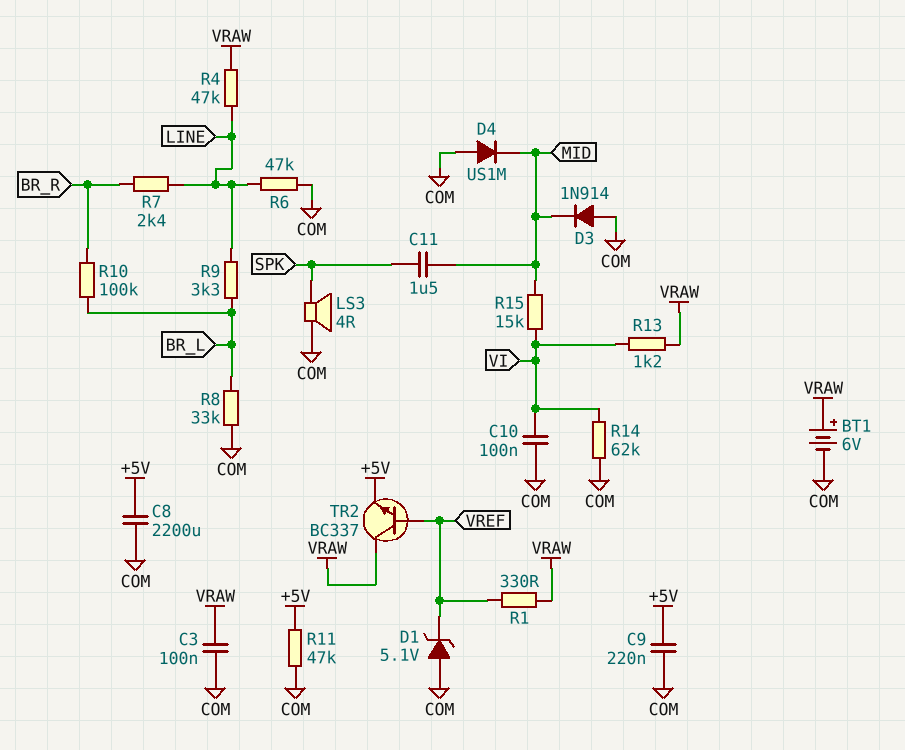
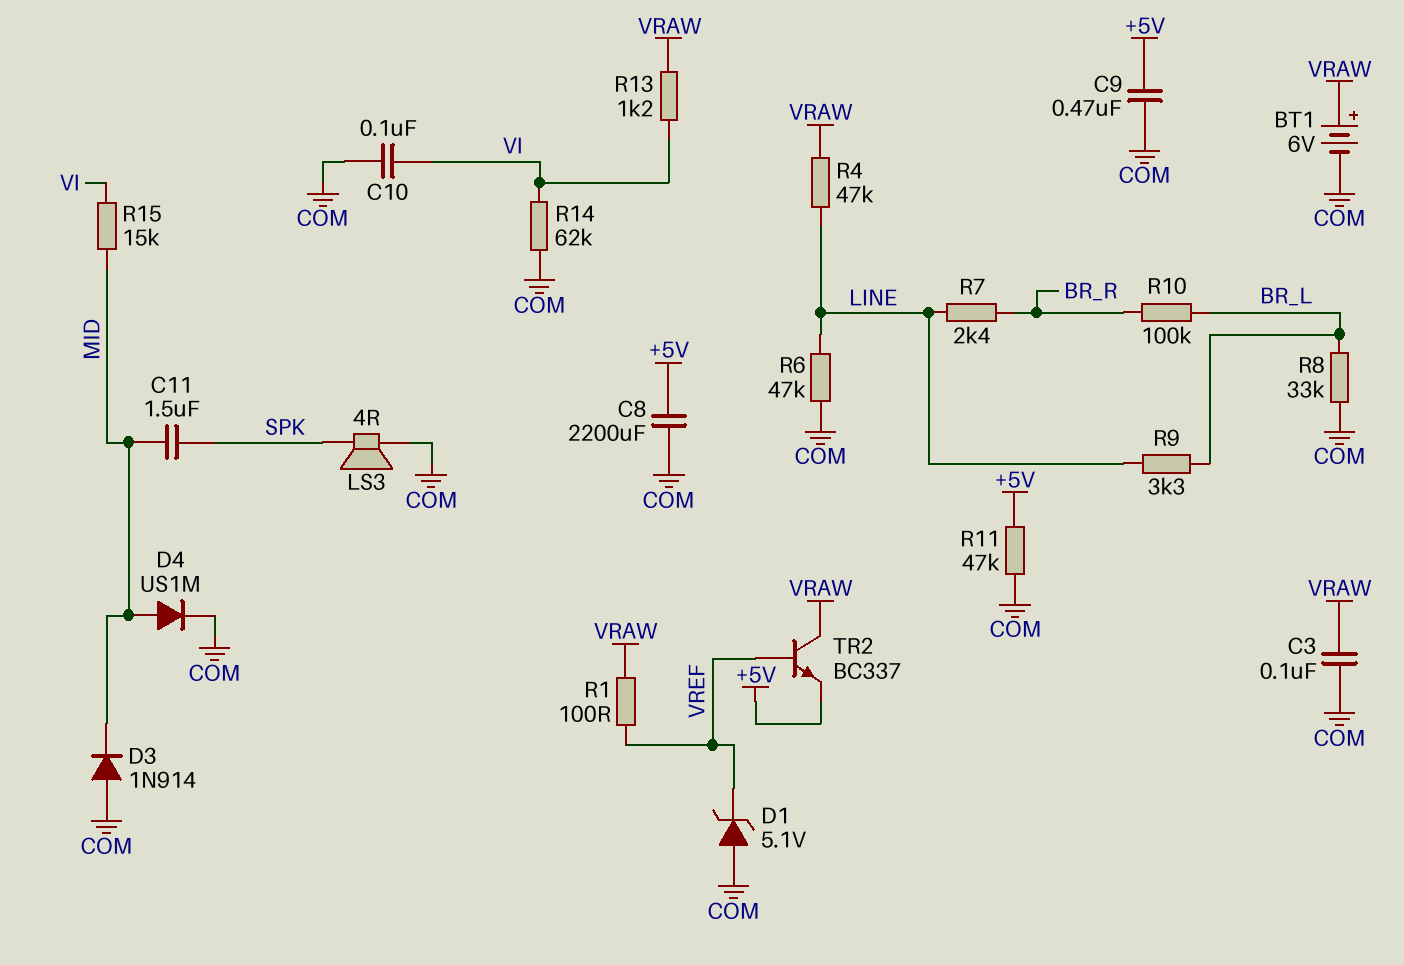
C9: 220nF (+5V, COM) -> 470nF (+5V, COM)
D4: diode US1M (A COM, K MID) -> diode US1M (A MID, K COM)
R1: 330 (VRAW, VREF) -> 100 (VRAW, VREF)

